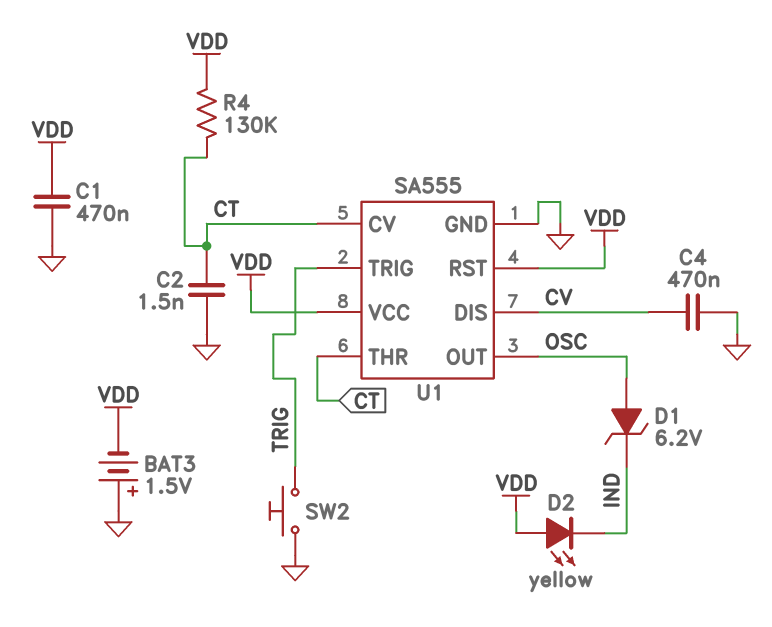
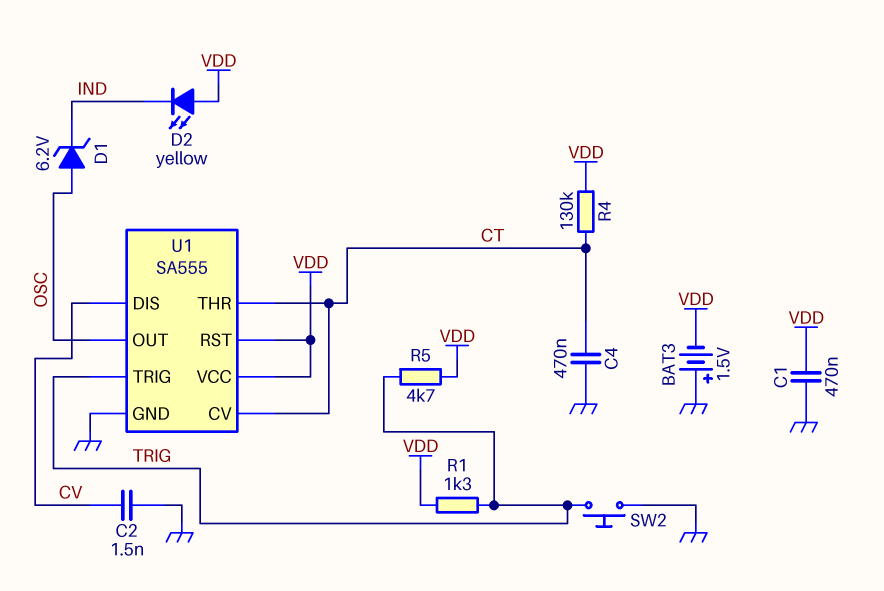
C2: 1.5nF (CT, GND) -> 1.5nF (CV, GND)
C4: 470nF (CV, GND) -> 470nF (CT, GND)
R1: none -> 1.3k (TRIG, VDD)
R5: none -> 4.7k (TRIG, VDD)

